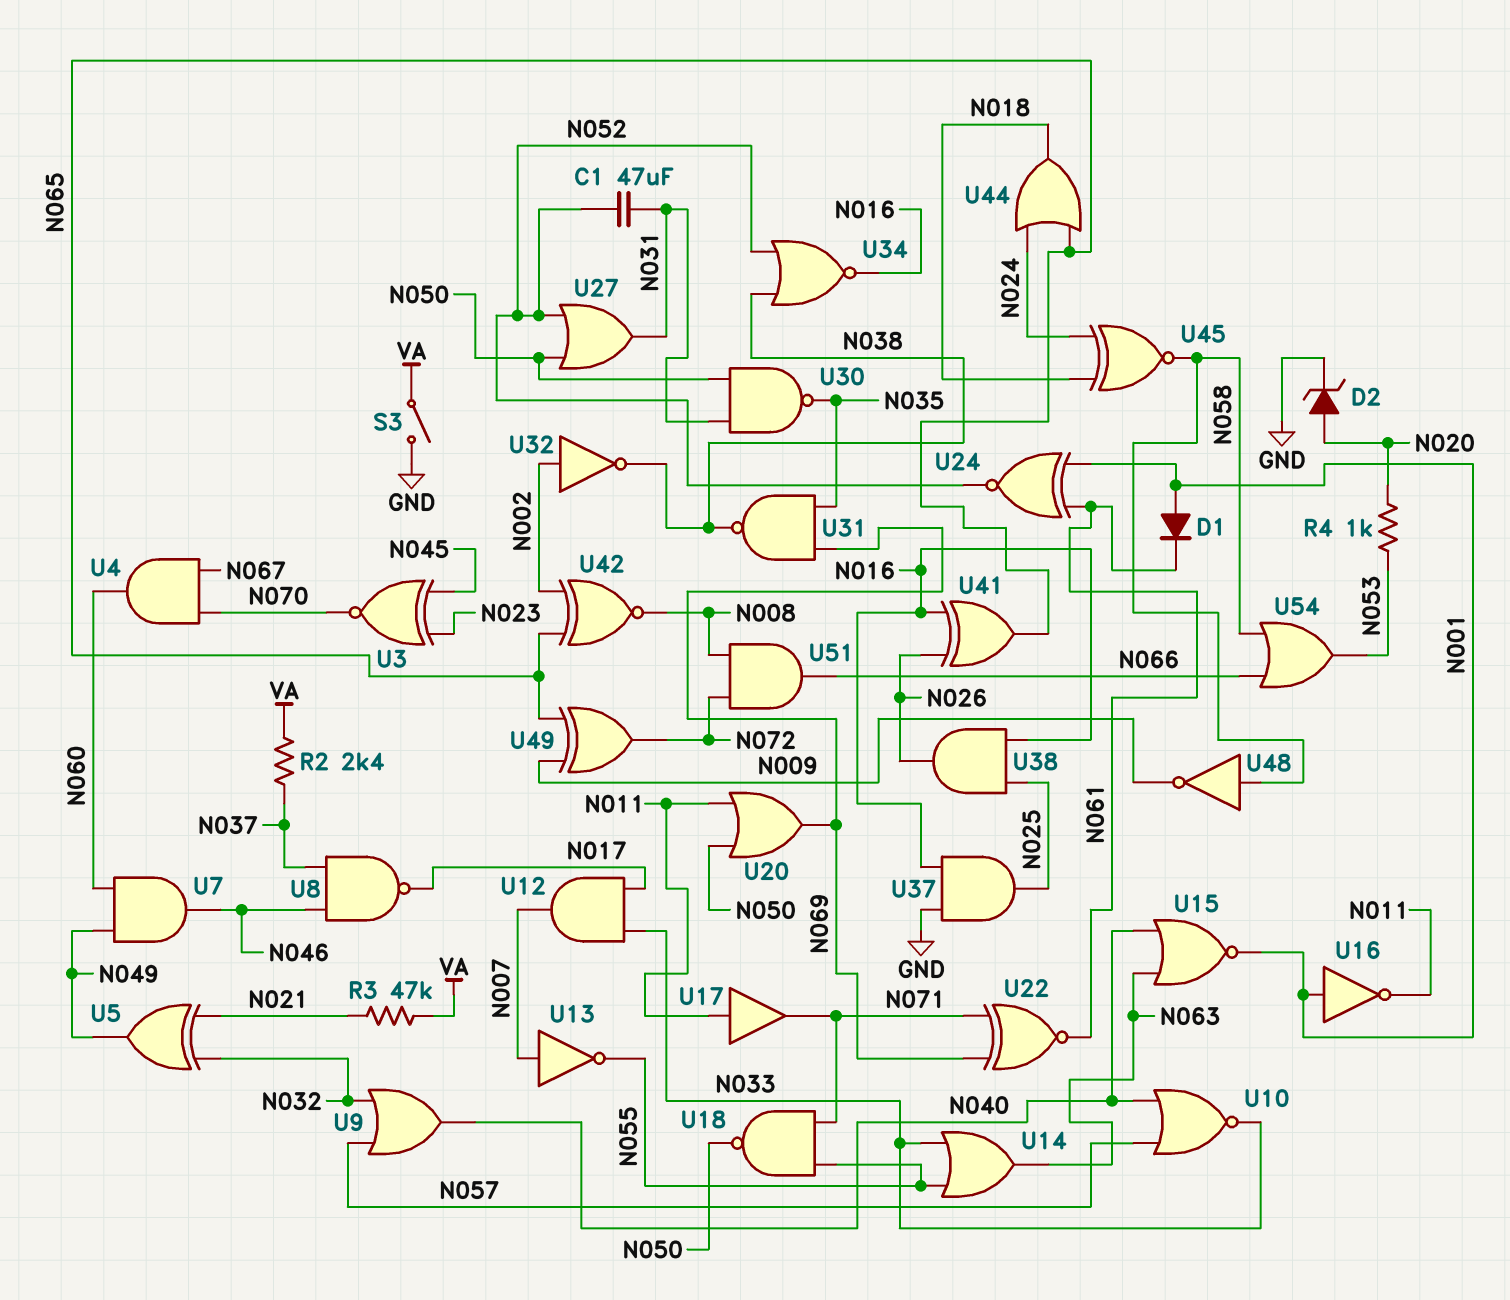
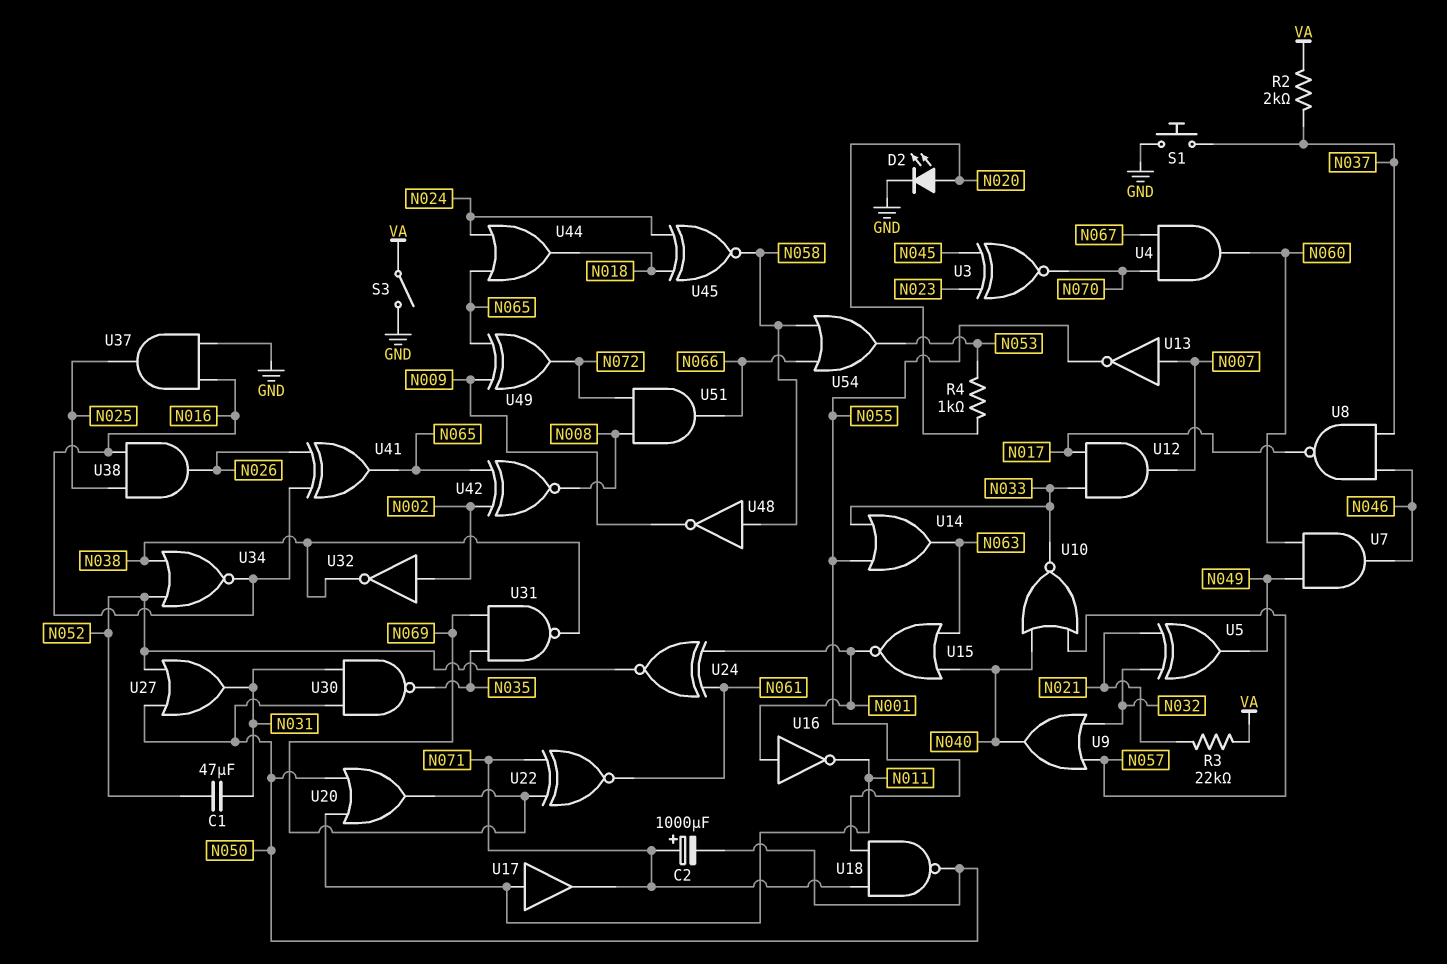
C2: none -> 1000uF (plus N071, minus N050)
D1: diode (A N001, K N061) -> none
D2: zener (A N020, K GND) -> LED (A N020, K GND)
R2: 2.4k (N037, VA) -> 2k (N037, VA)
R3: 47k (N021, VA) -> 22k (N021, VA)
S1: none -> button (GND, N037)

